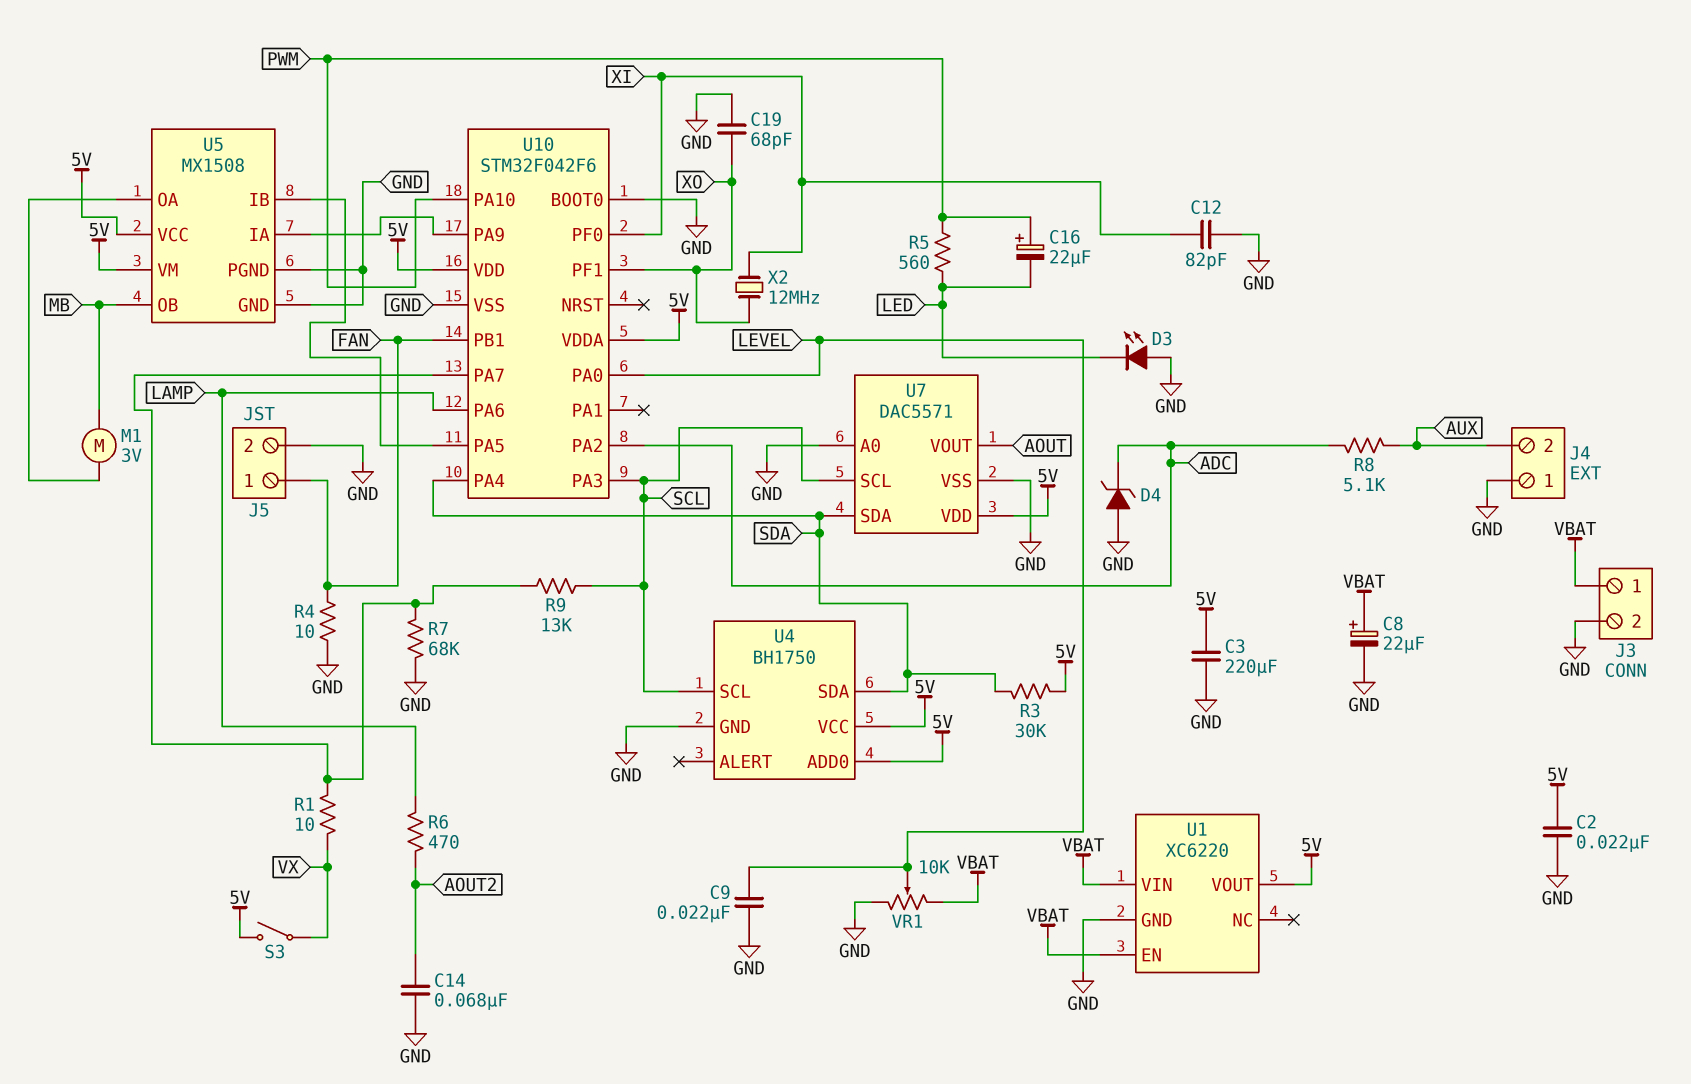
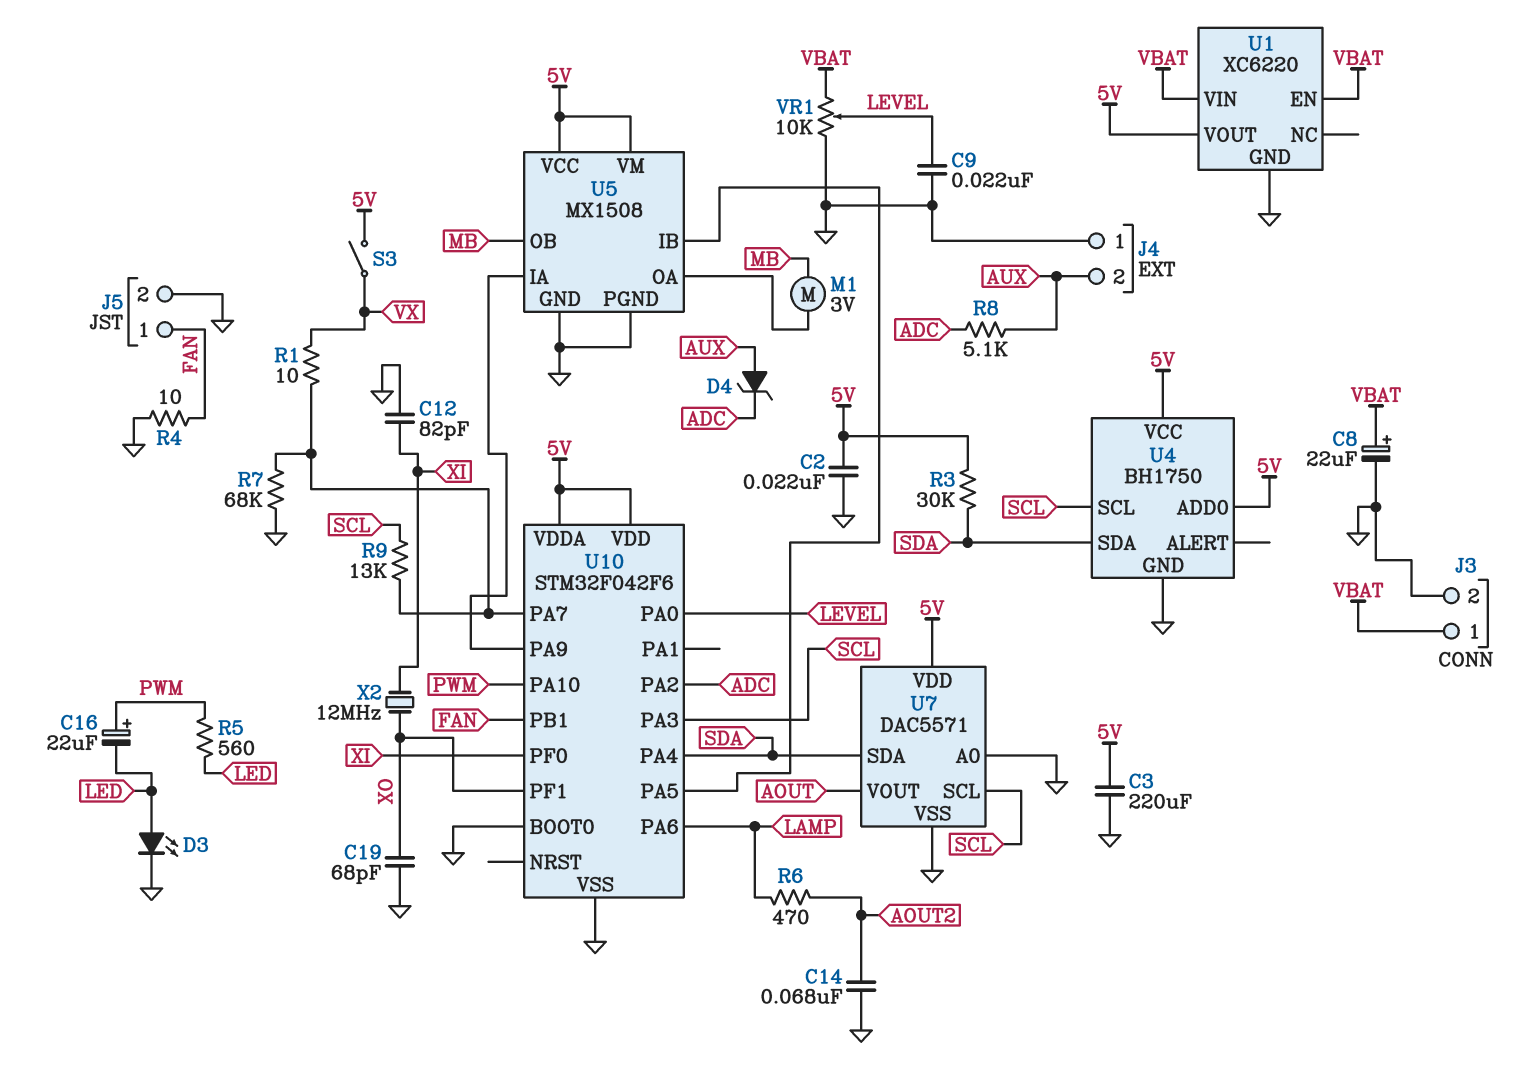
D3: LED (A GND, K LED) -> LED (A LED, K GND)
D4: zener (A GND, K ADC) -> zener (A AUX, K ADC)

